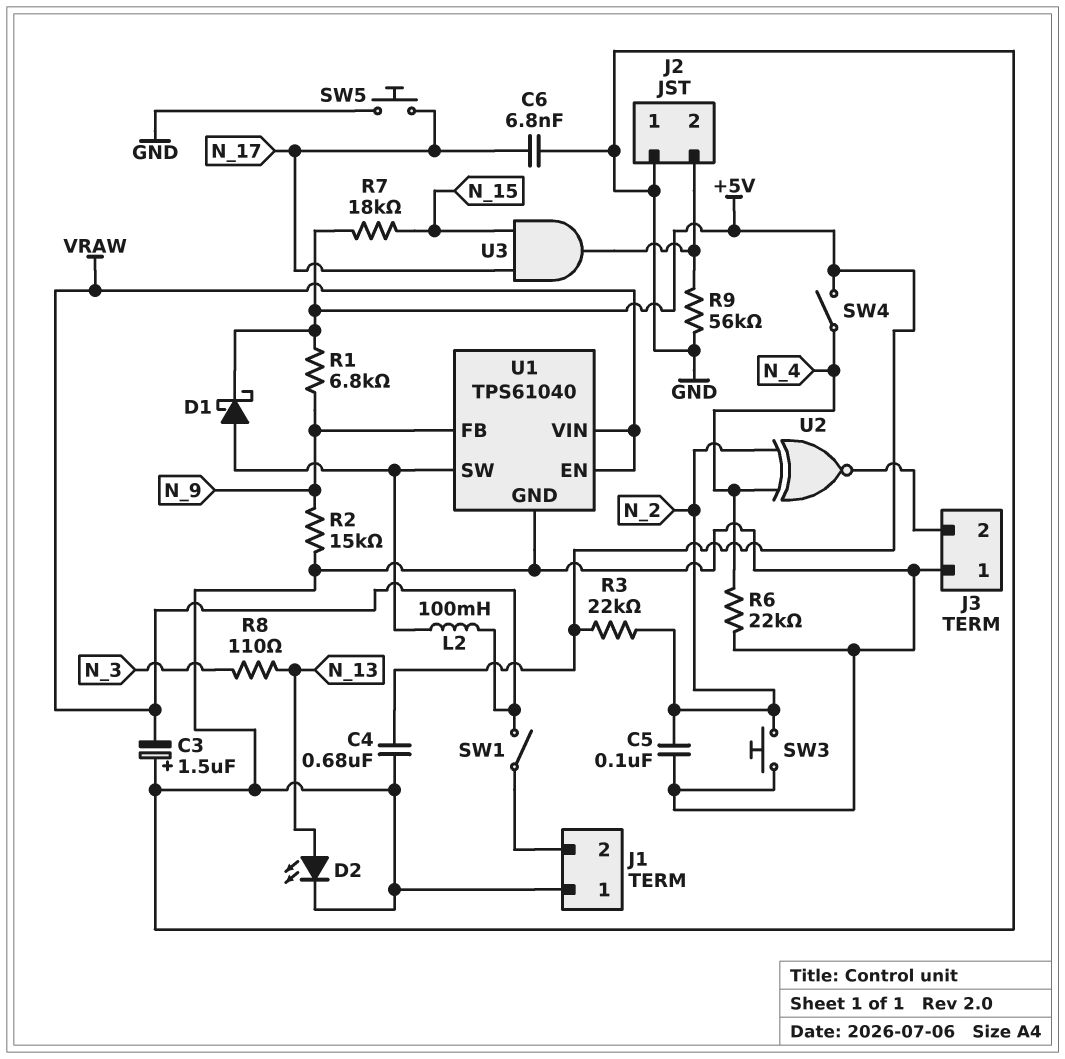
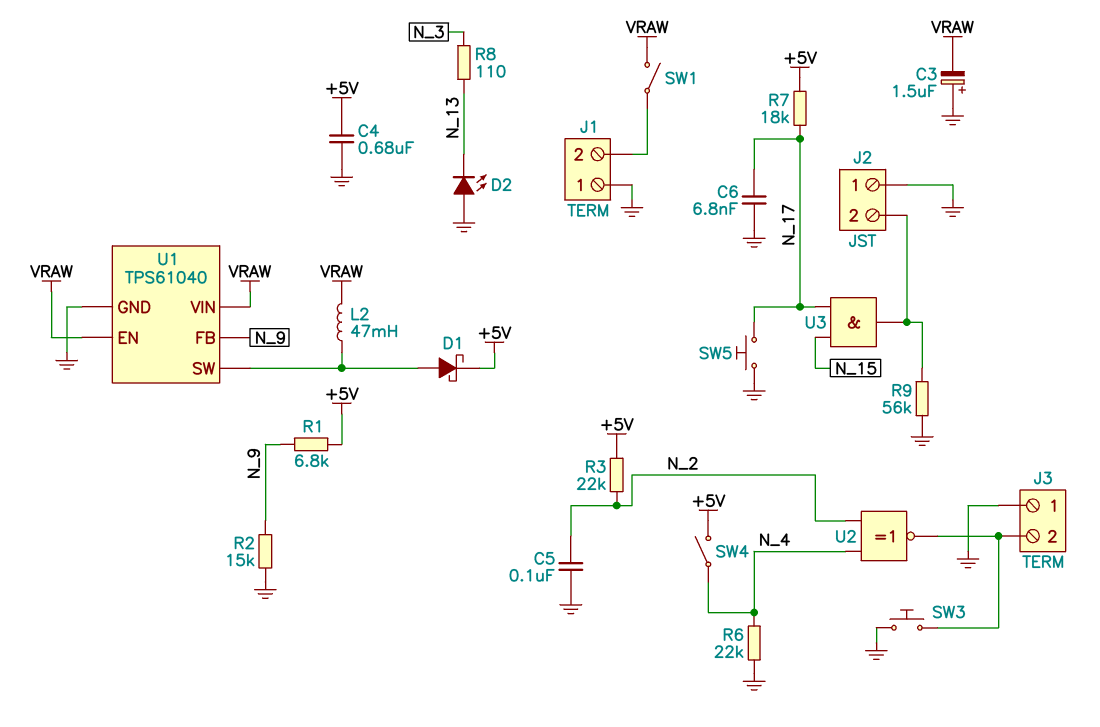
D2: LED (A N_13, K GND) -> LED (A GND, K N_13)
L2: 100mH (U1/SW, VRAW) -> 47mH (U1/SW, VRAW)
R7: 18k (+5V, N_15) -> 18k (+5V, N_17)
SW3: button (GND, N_2) -> button (GND, J3/2)

